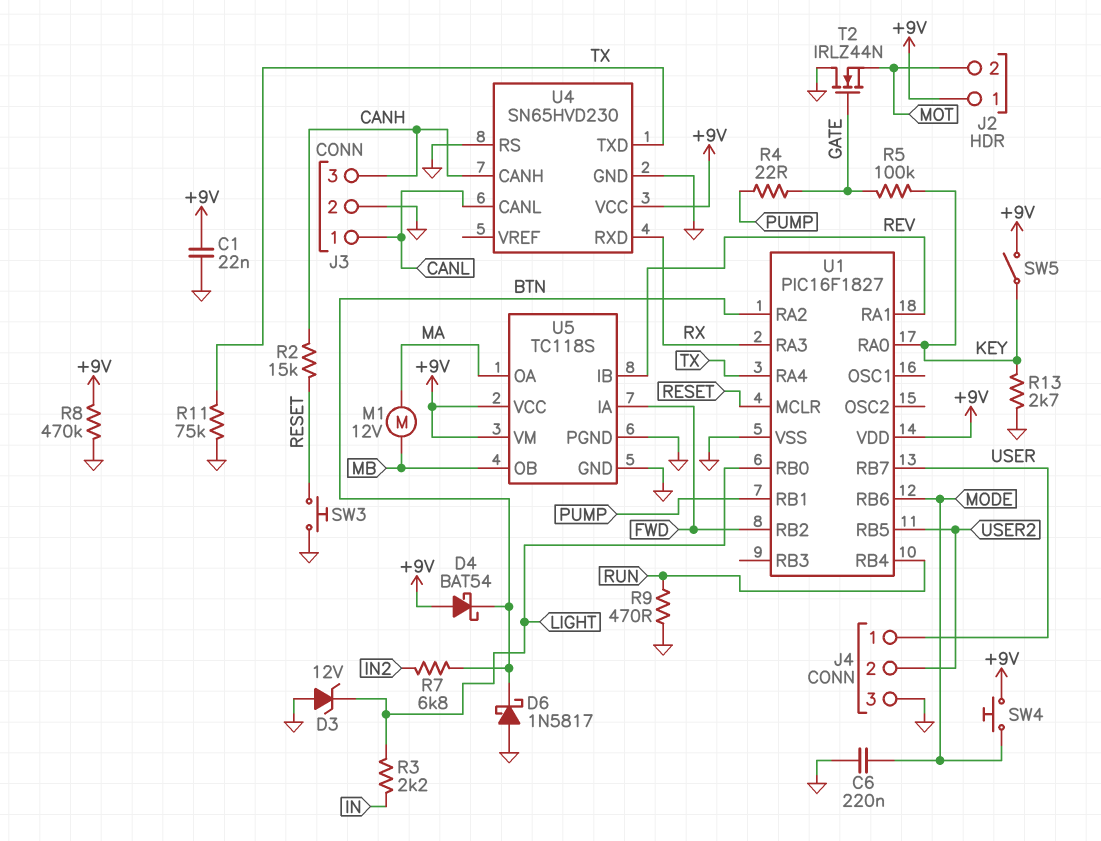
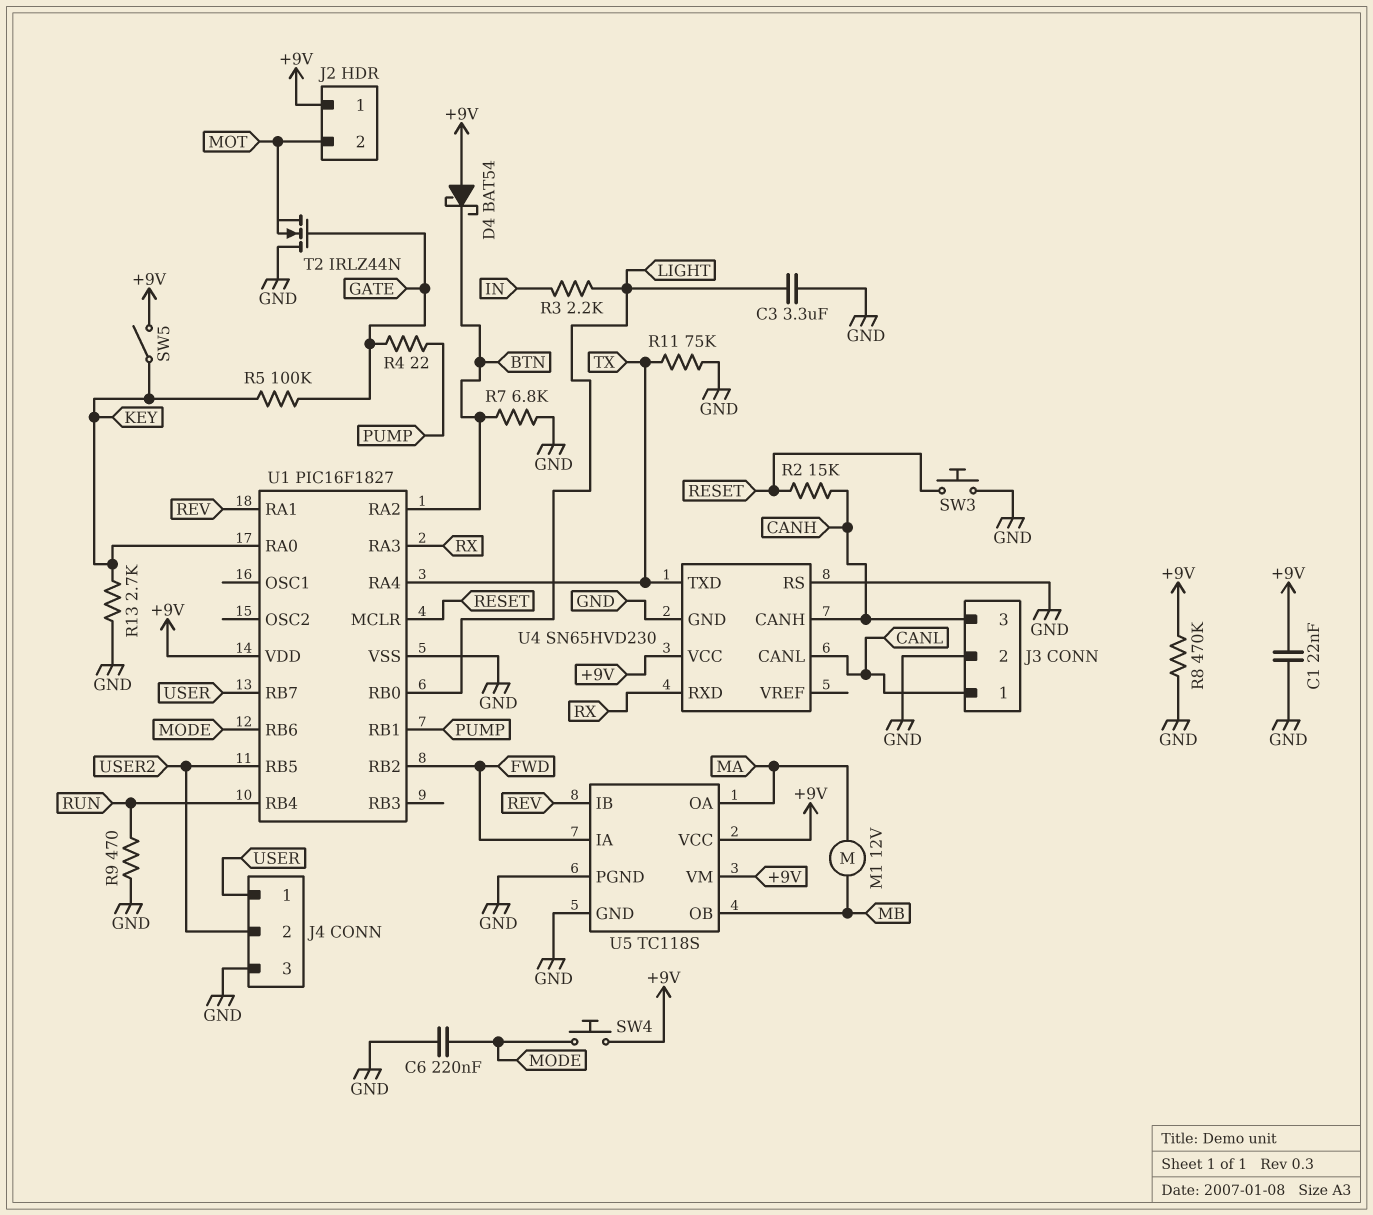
C3: none -> 3.3uF (GND, LIGHT)
D3: zener 12V (A GND, K LIGHT) -> none
D6: schottky 1N5817 (A GND, K BTN) -> none
R7: 6.8k (BTN, IN2) -> 6.8k (BTN, GND)

